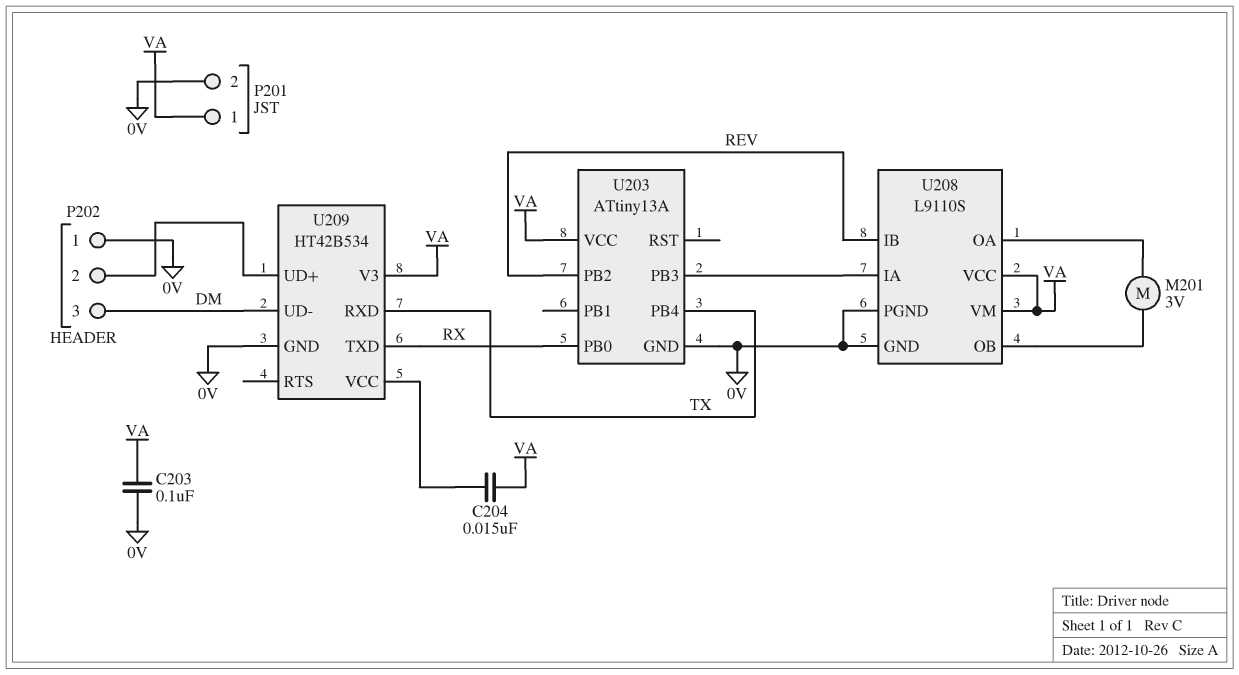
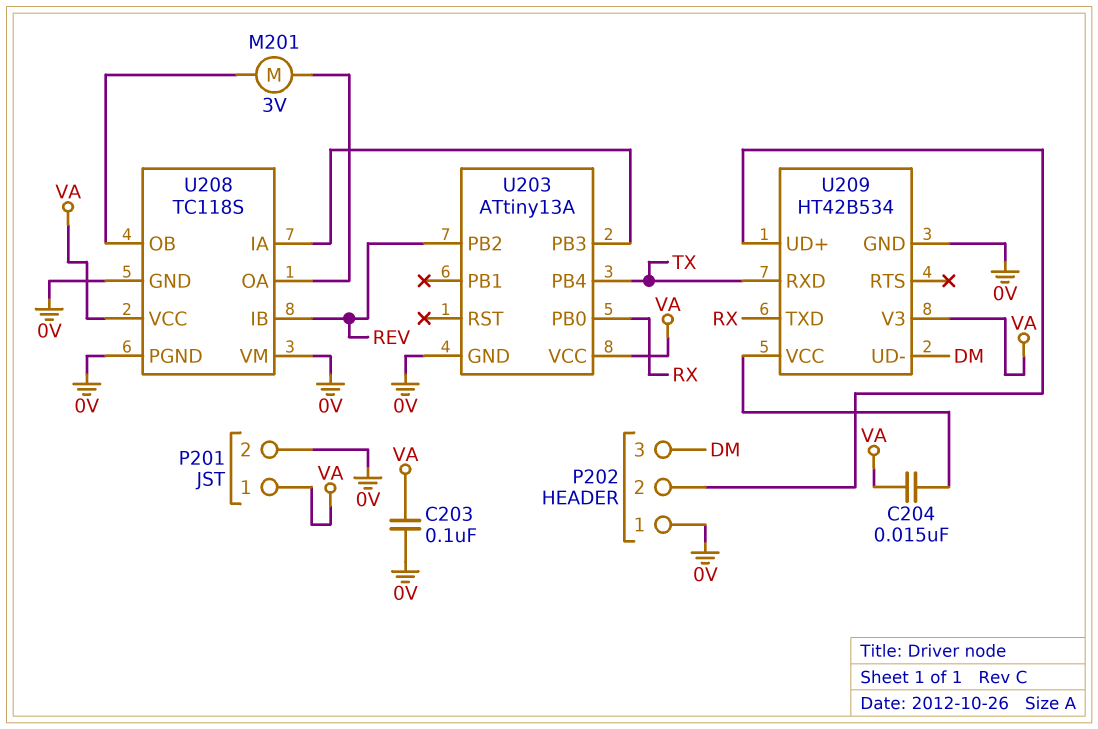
U208: L9110S -> TC118S
U208 pin VM: VA -> 0V

